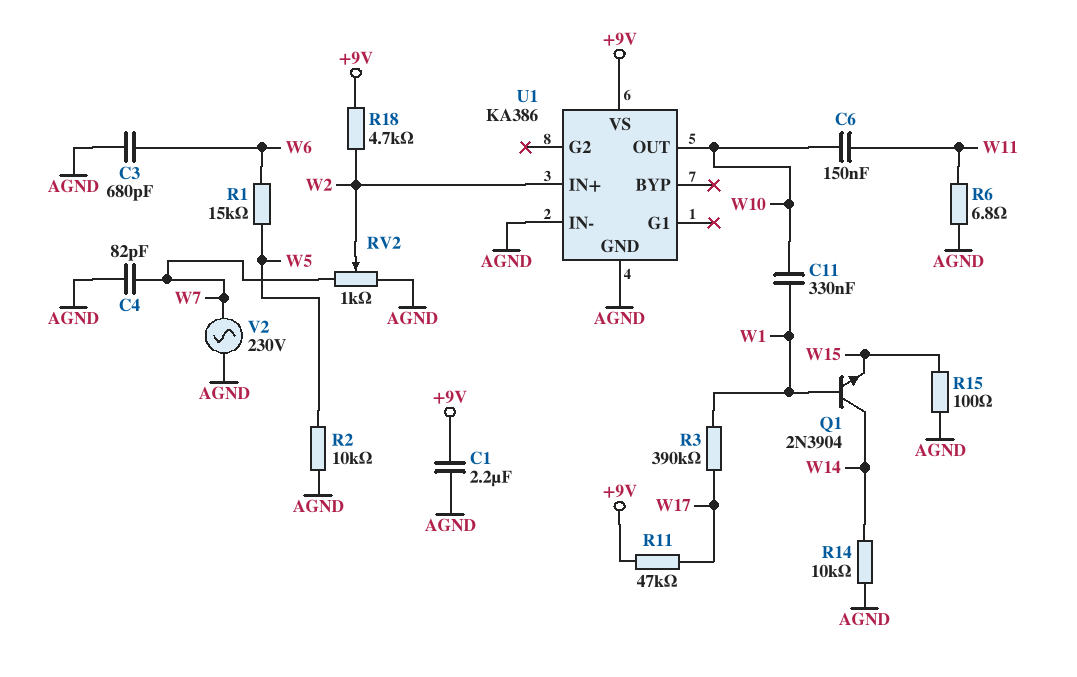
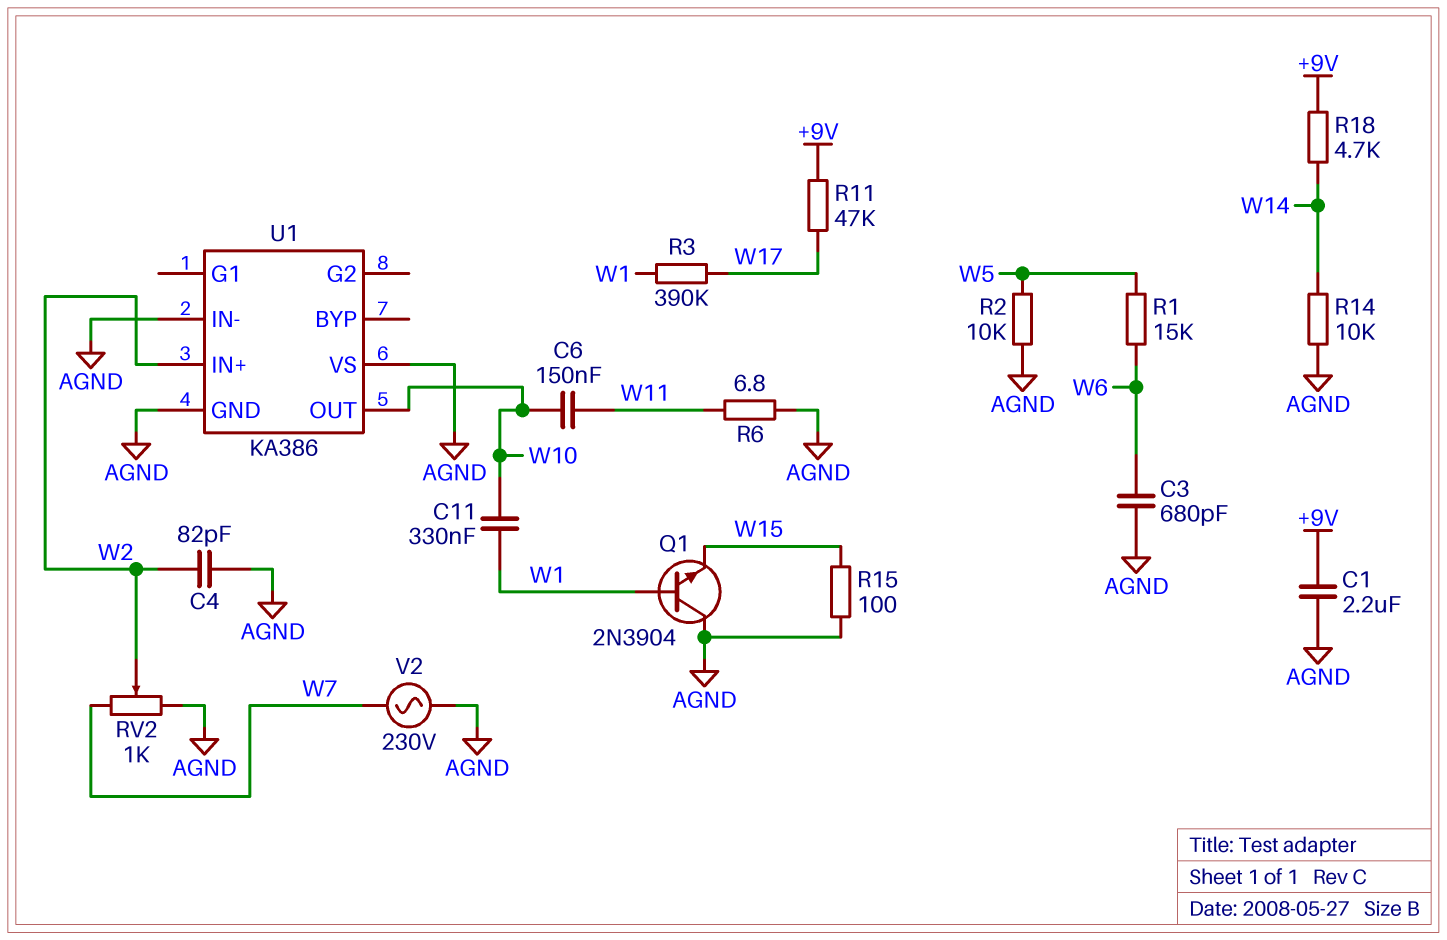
C4: 82pF (AGND, W7) -> 82pF (AGND, W2)
Q1: NPN 2N3904 (B W1, C W14, E W15) -> NPN 2N3904 (B W1, C AGND, E W15)
R18: 4.7k (+9V, W2) -> 4.7k (+9V, W14)
U1 pin VS: +9V -> AGND

